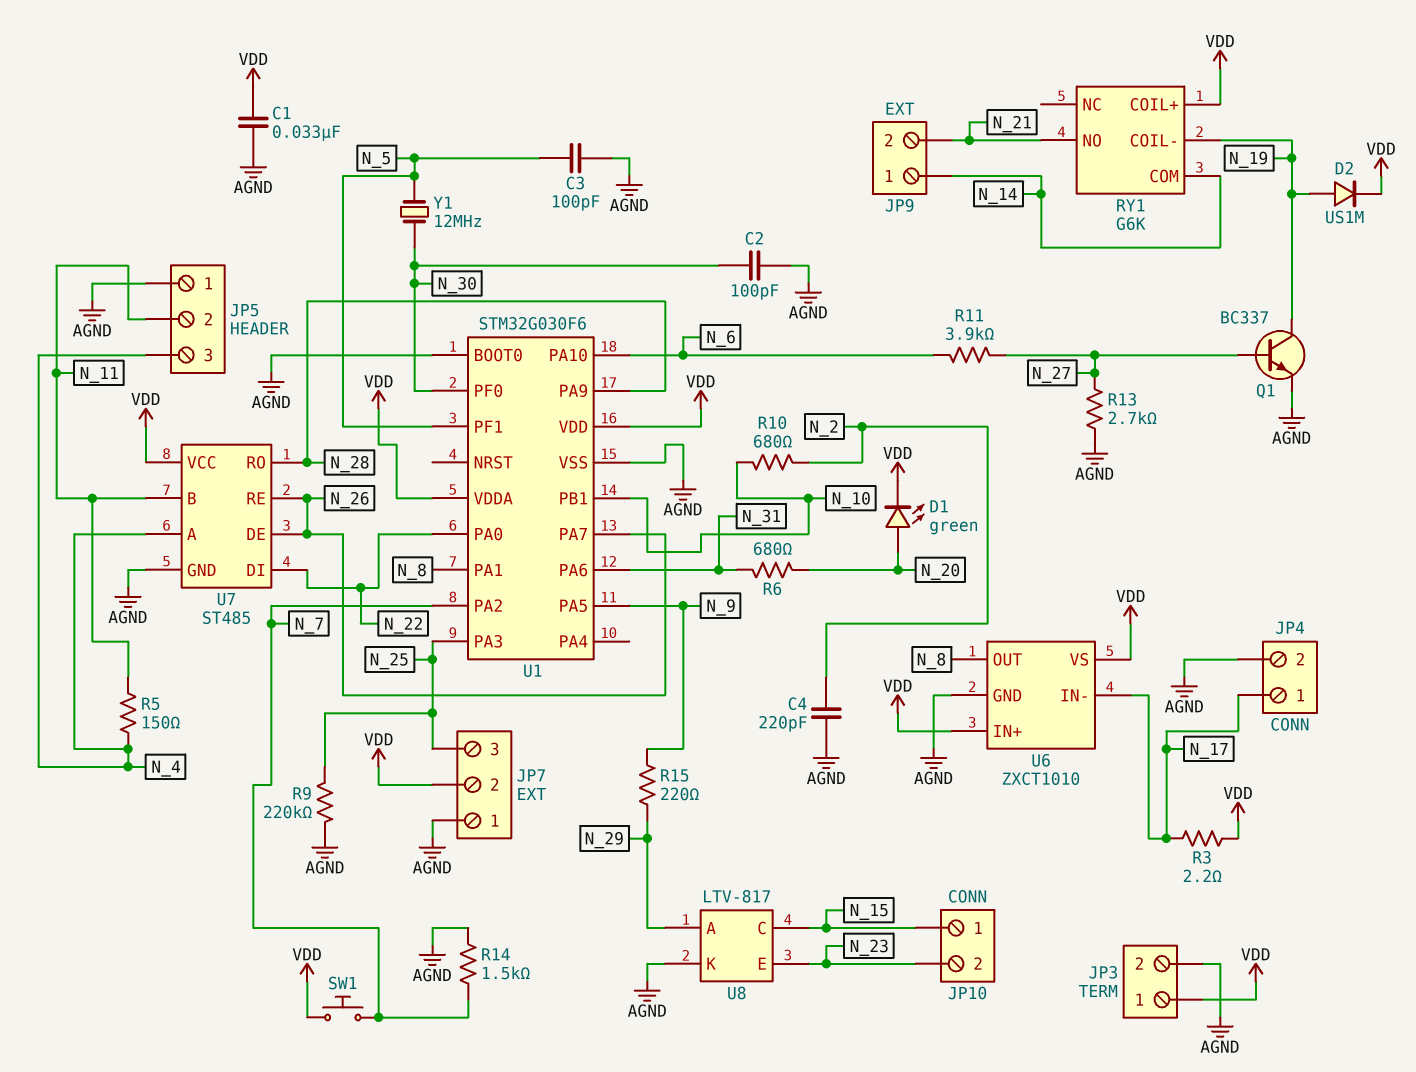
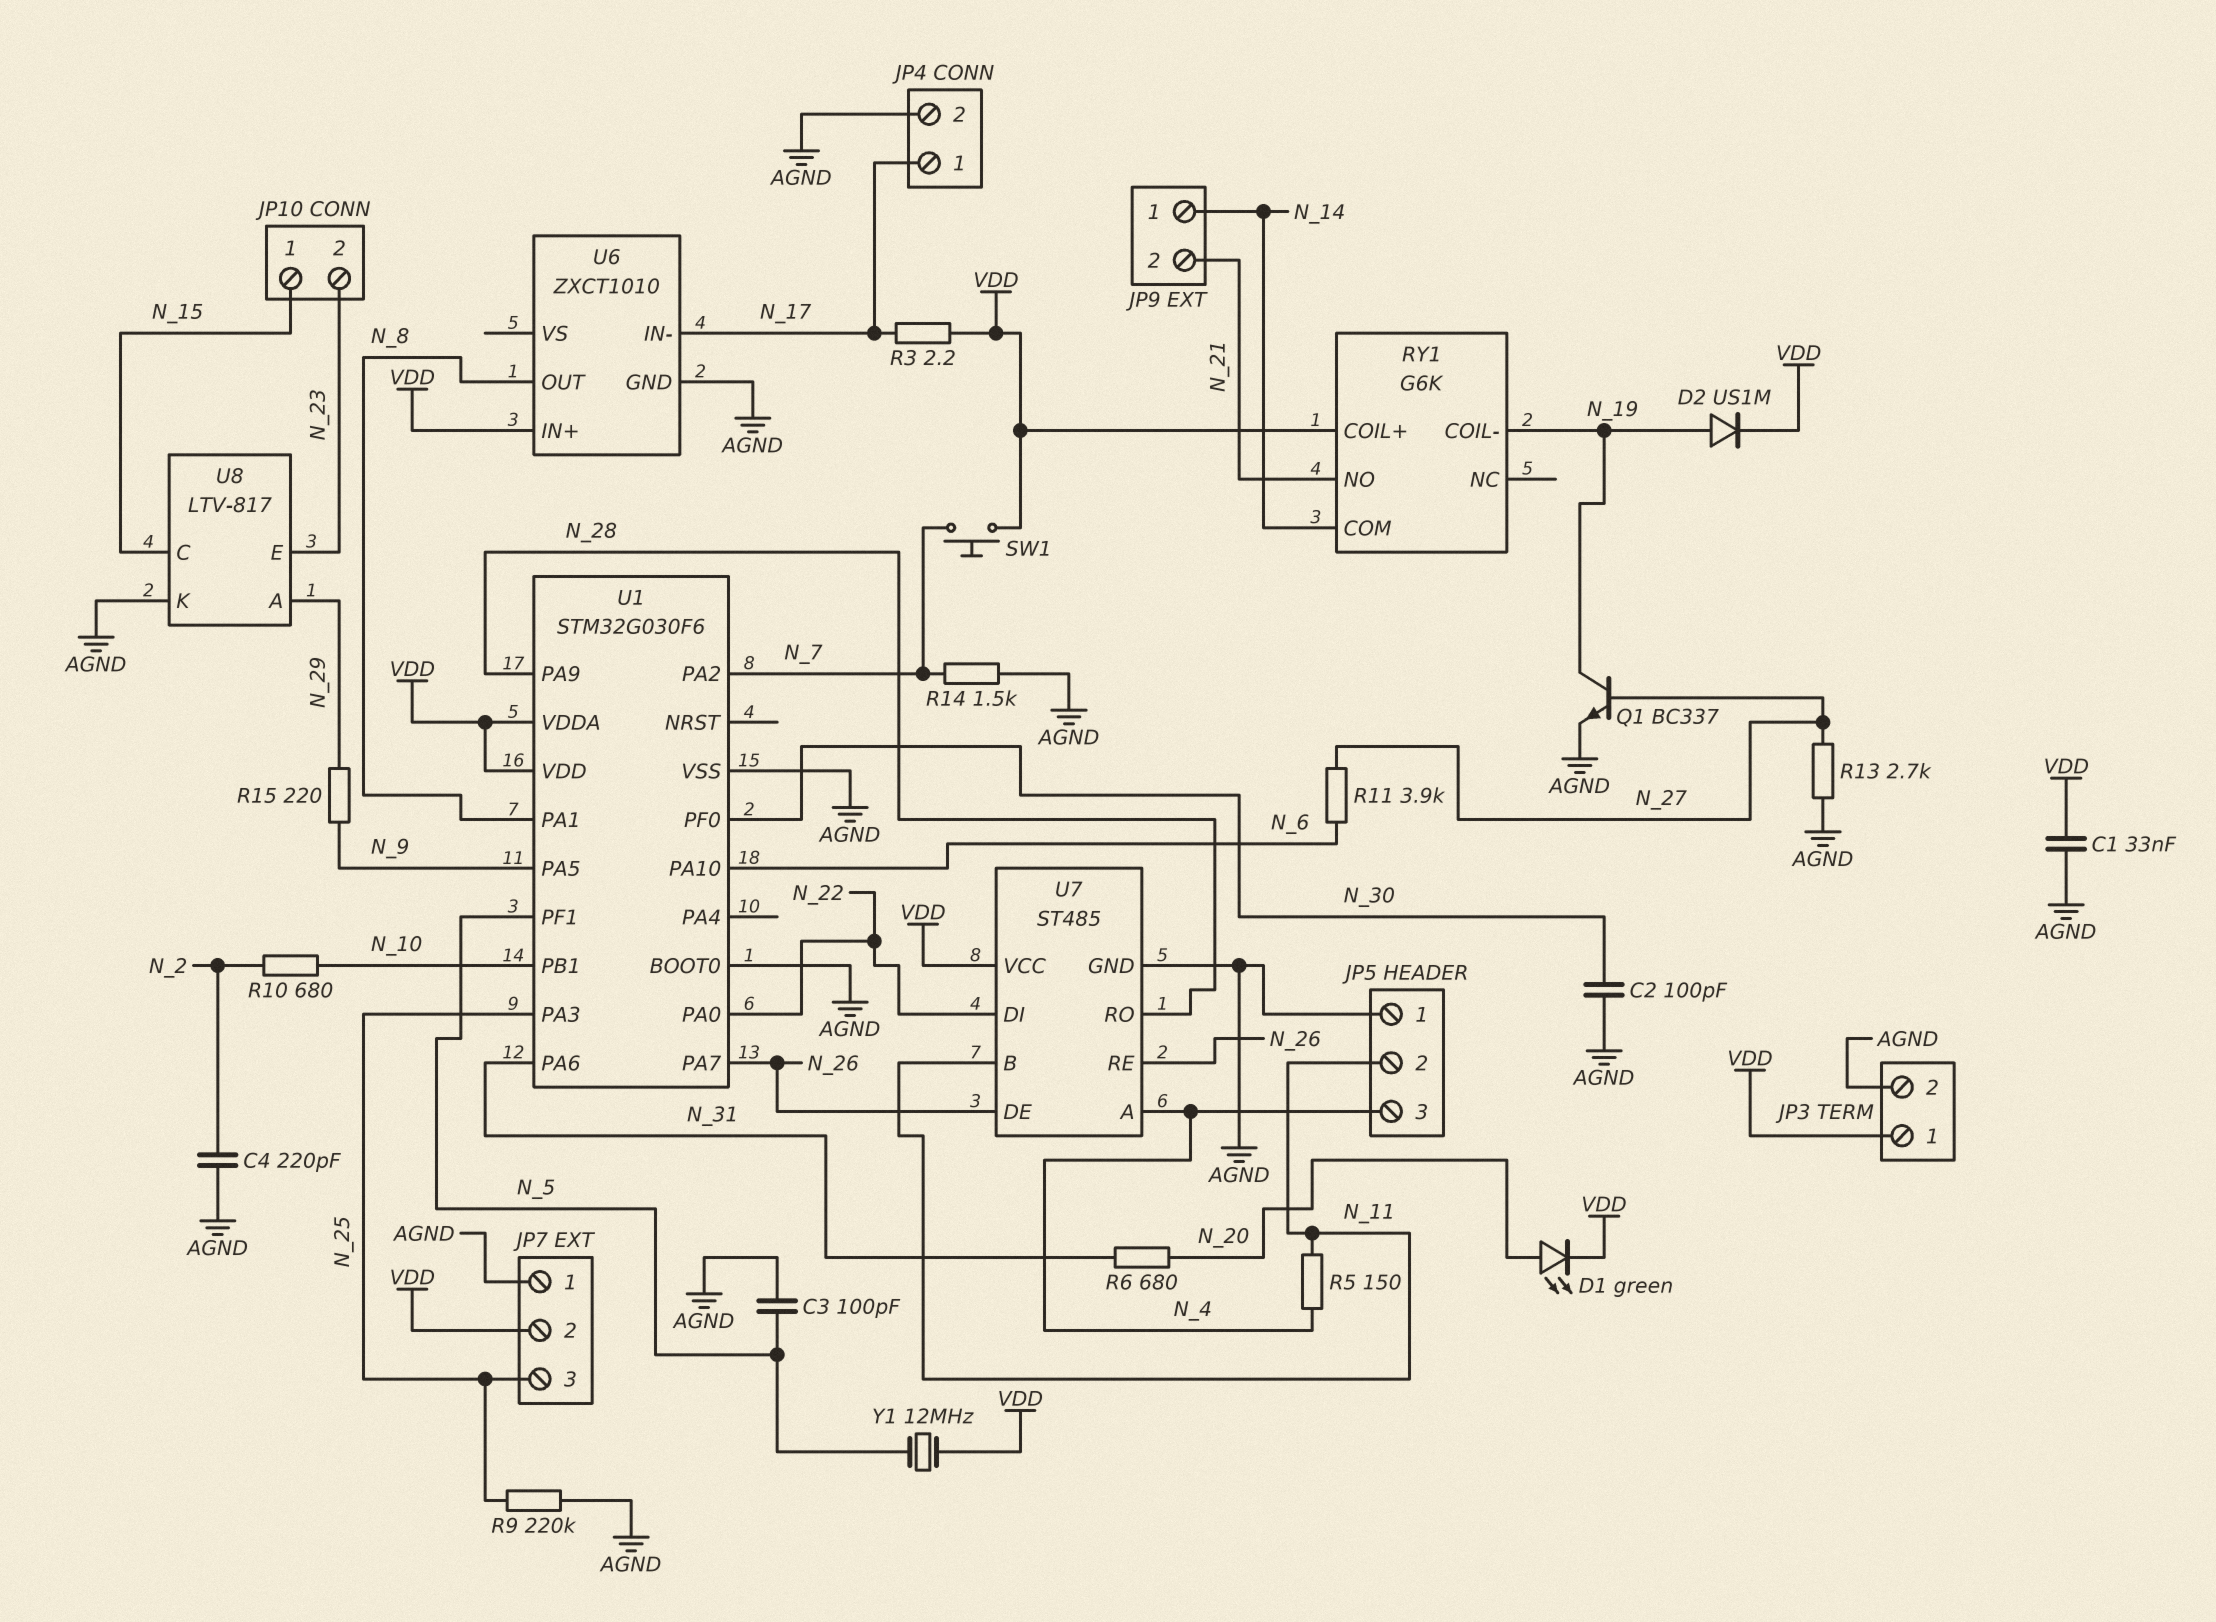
U6 pin VS: VDD -> none
Y1: 12MHz (N_5, N_30) -> 12MHz (N_5, VDD)

